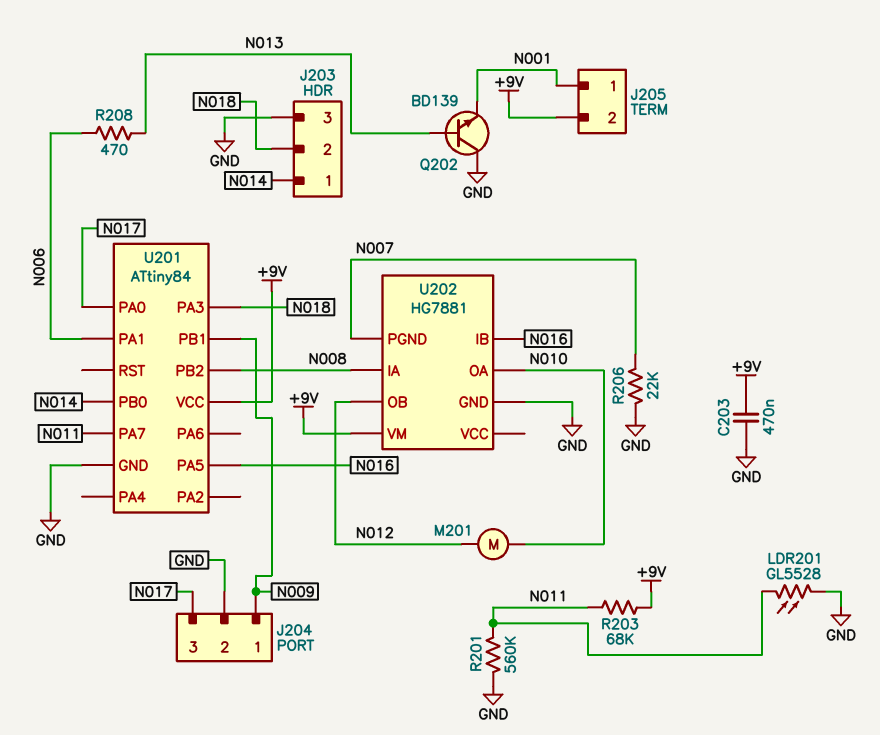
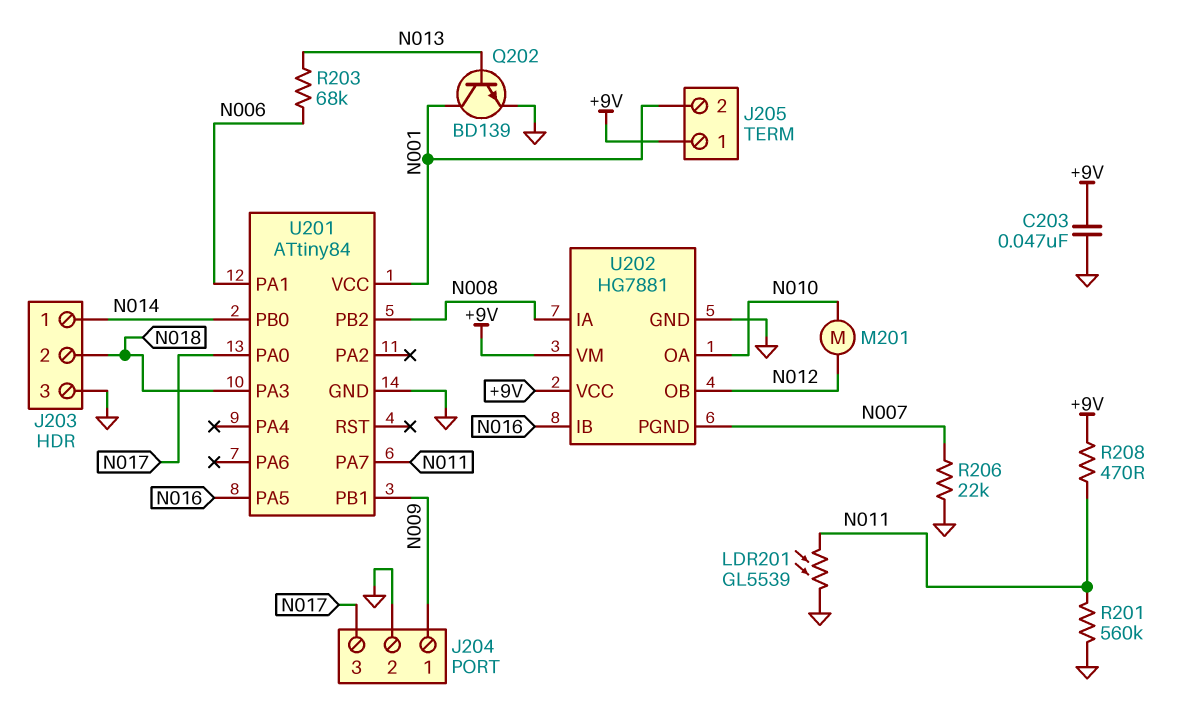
C203: 470nF (+9V, GND) -> 47nF (+9V, GND)
J205 pin 1: N001 -> +9V
J205 pin 2: +9V -> N001
LDR201: GL5528 (GND, N011) -> GL5539 (GND, N011)
Q202: NPN BD139 (B N013, C GND, E N001) -> NPN BD139 (B N013, C N001, E GND)
R203: 68k (+9V, N011) -> 68k (N006, N013)
R208: 470 (N006, N013) -> 470 (+9V, N011)
U201 pin VCC: +9V -> N001
U202 pin VCC: none -> +9V

